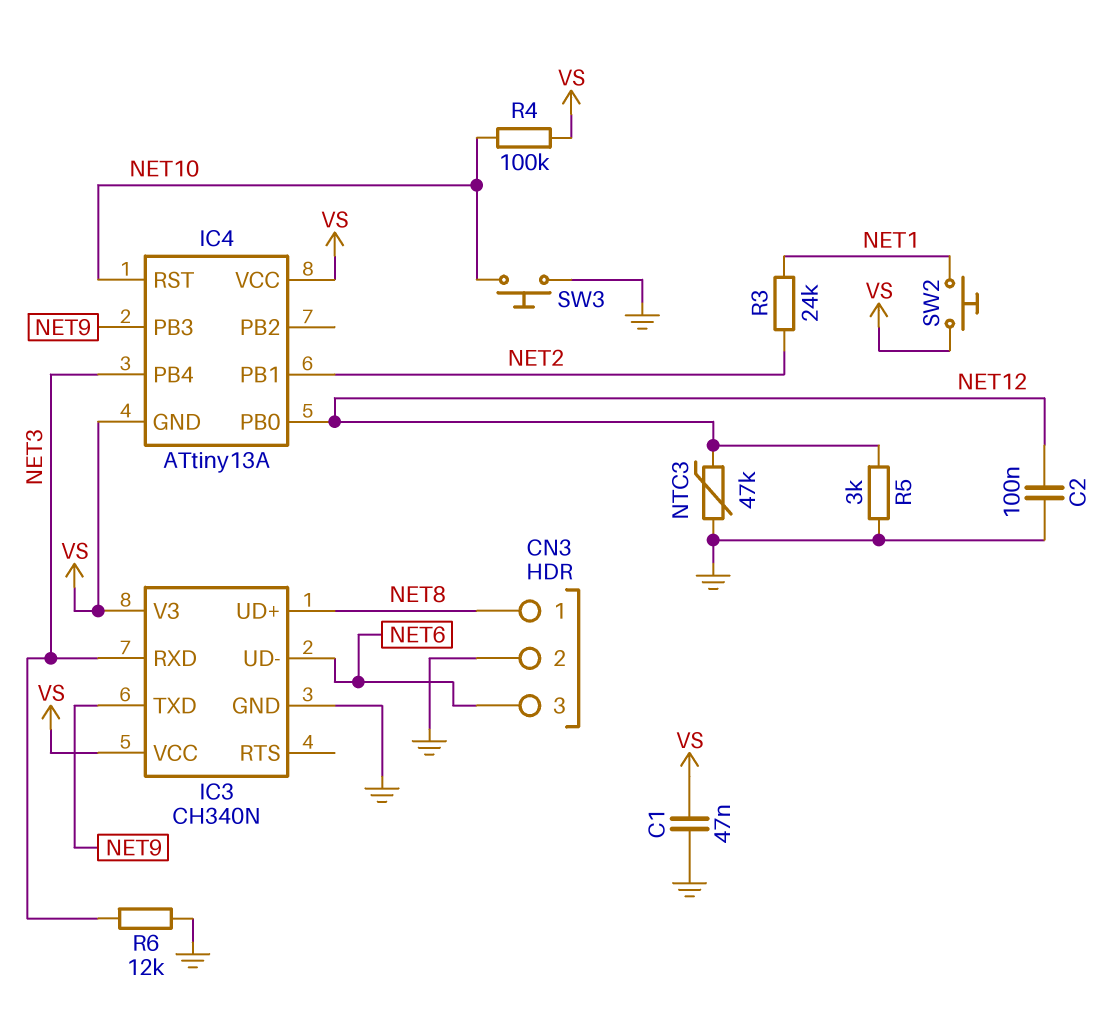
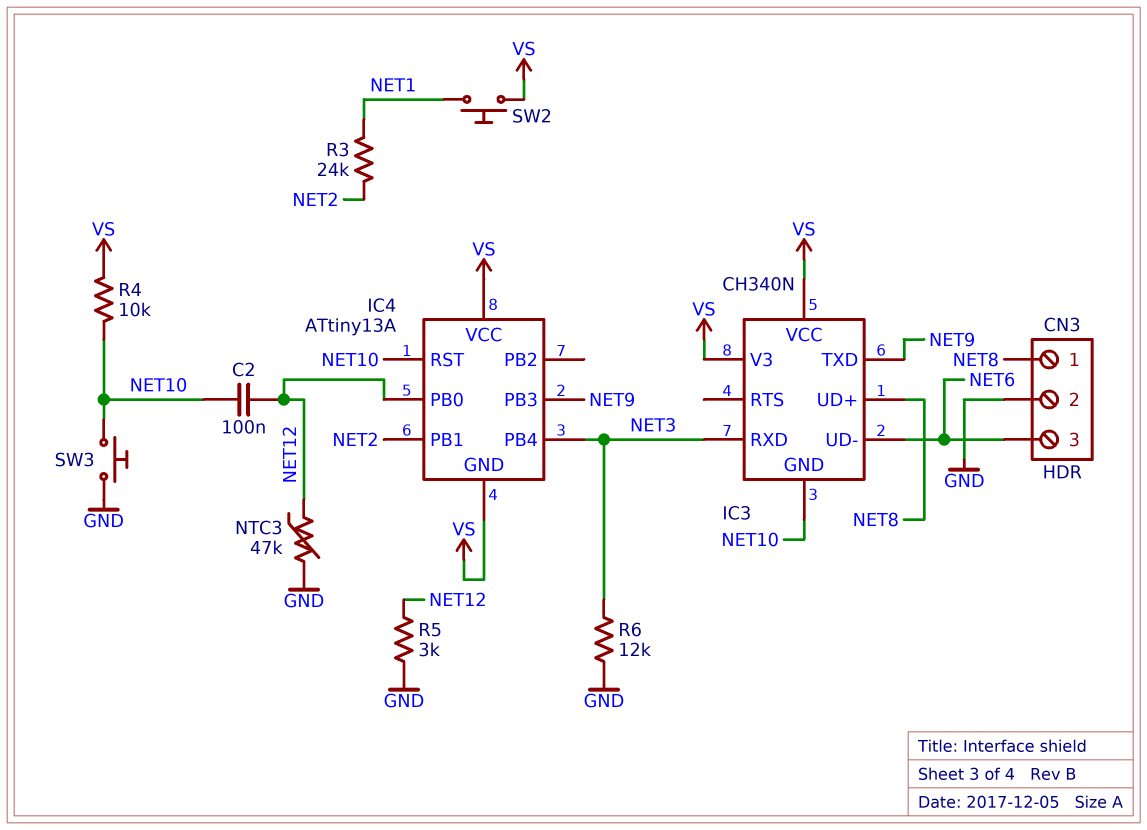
C1: 47nF (GND, VS) -> none
C2: 100nF (GND, NET12) -> 100nF (NET10, NET12)
IC3 pin GND: GND -> NET10
R4: 100k (NET10, VS) -> 10k (NET10, VS)

